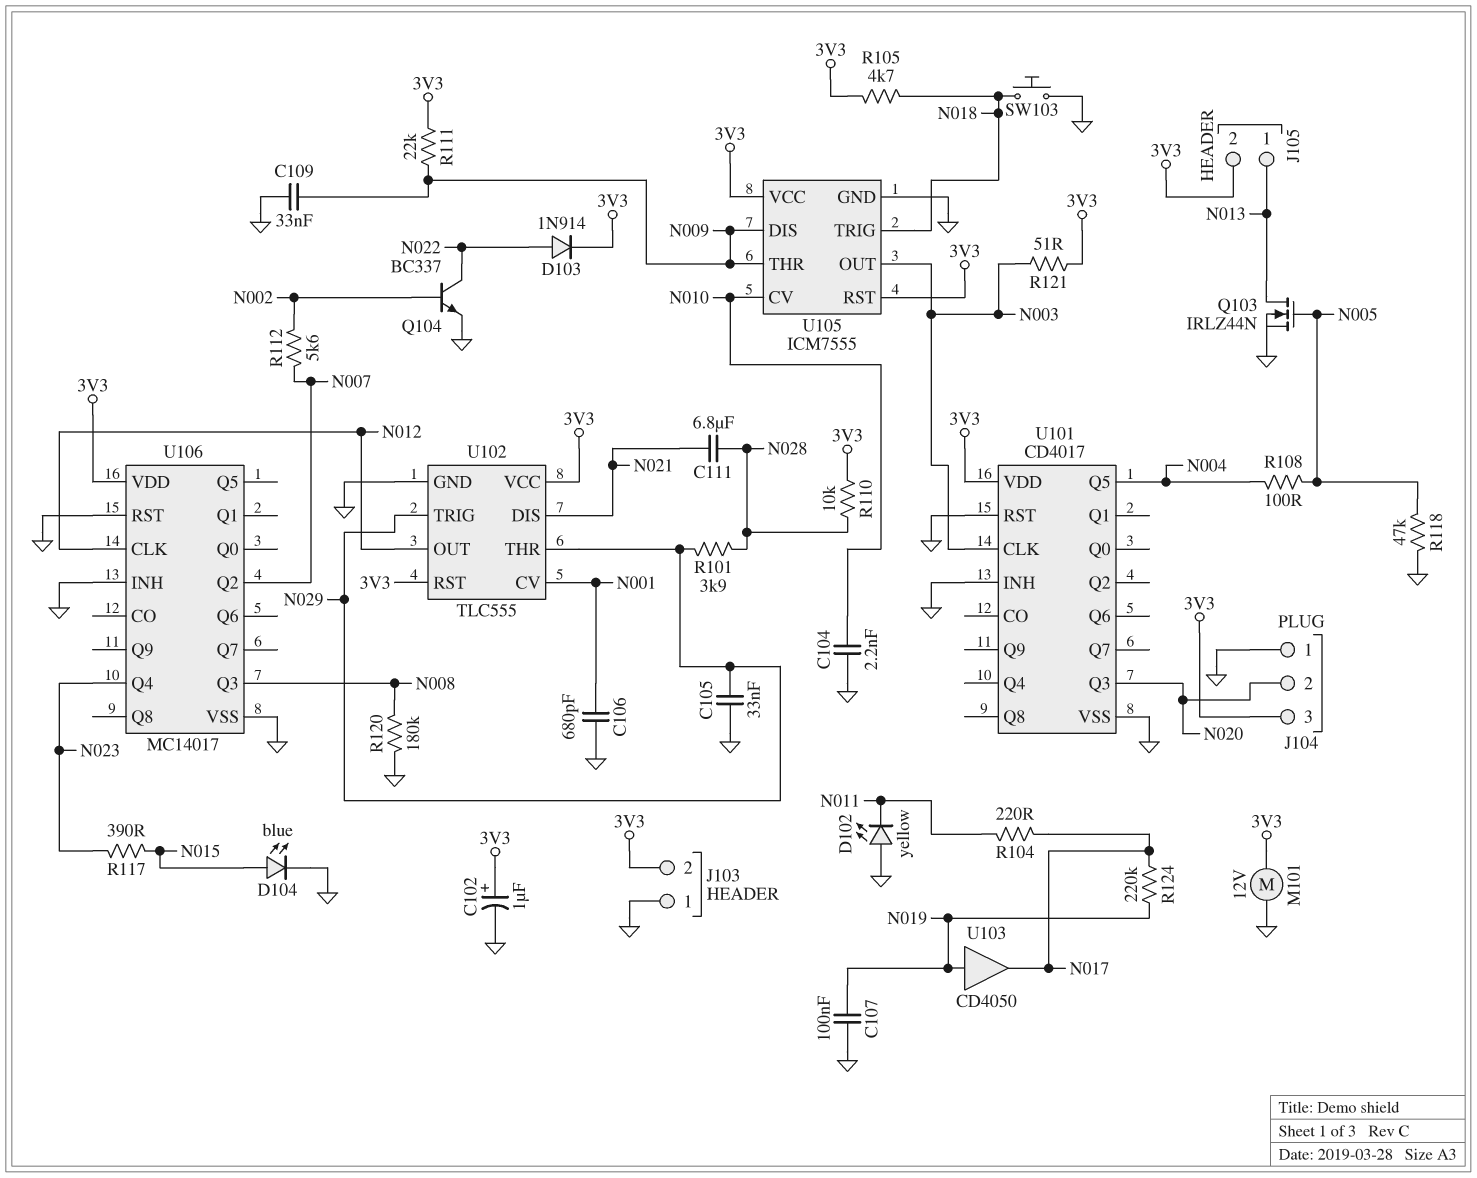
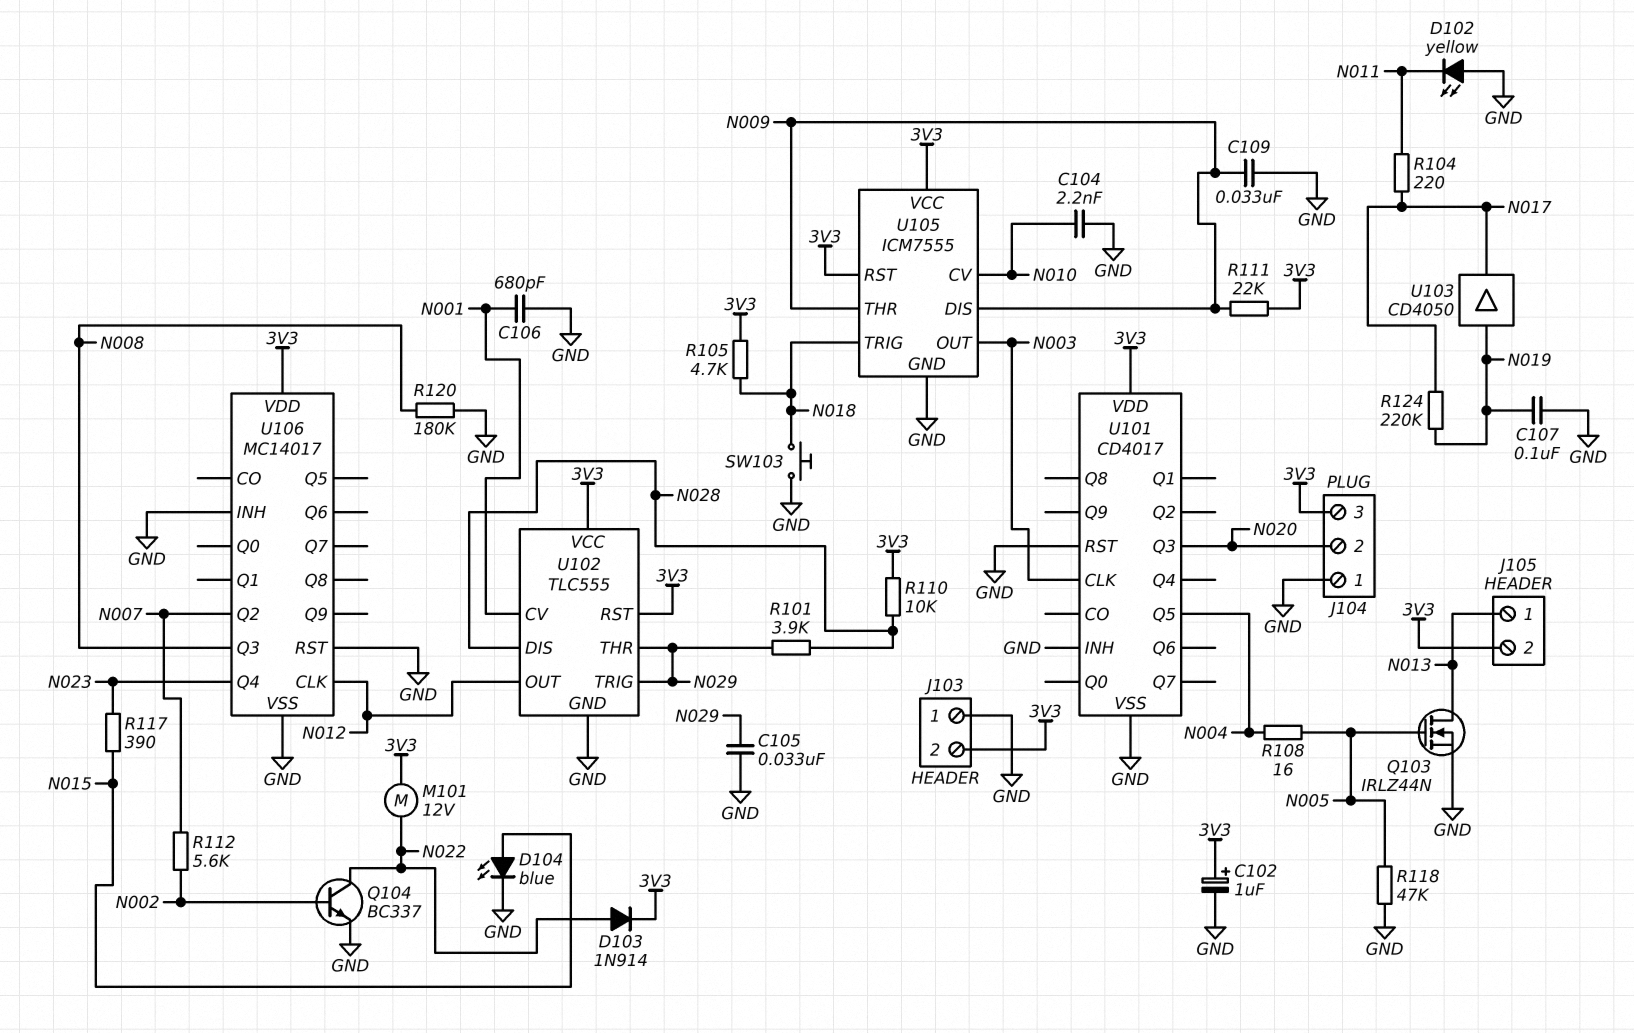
C111: 6.8uF (N021, N028) -> none
M101: motor 12V (3V3, GND) -> motor 12V (3V3, N022)
R108: 100 (N004, N005) -> 16 (N004, N005)
R121: 51 (3V3, N003) -> none
U102 pin DIS: N021 -> N028

